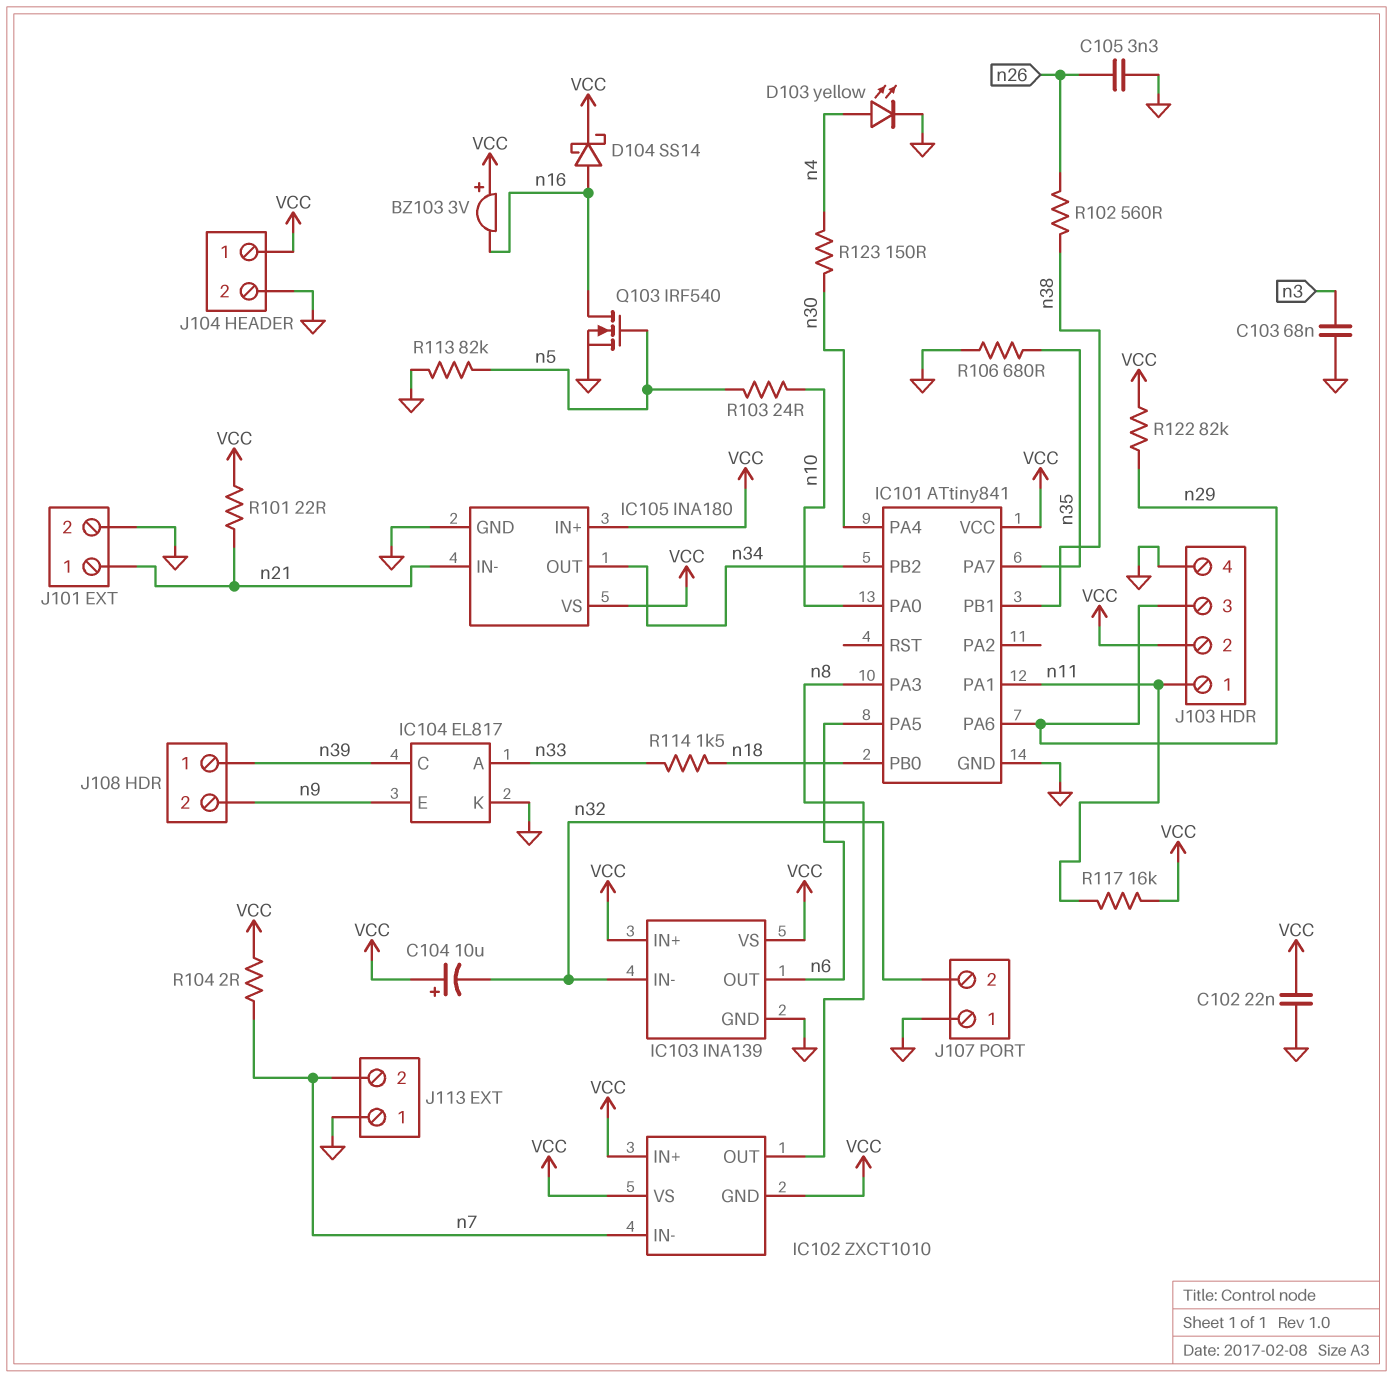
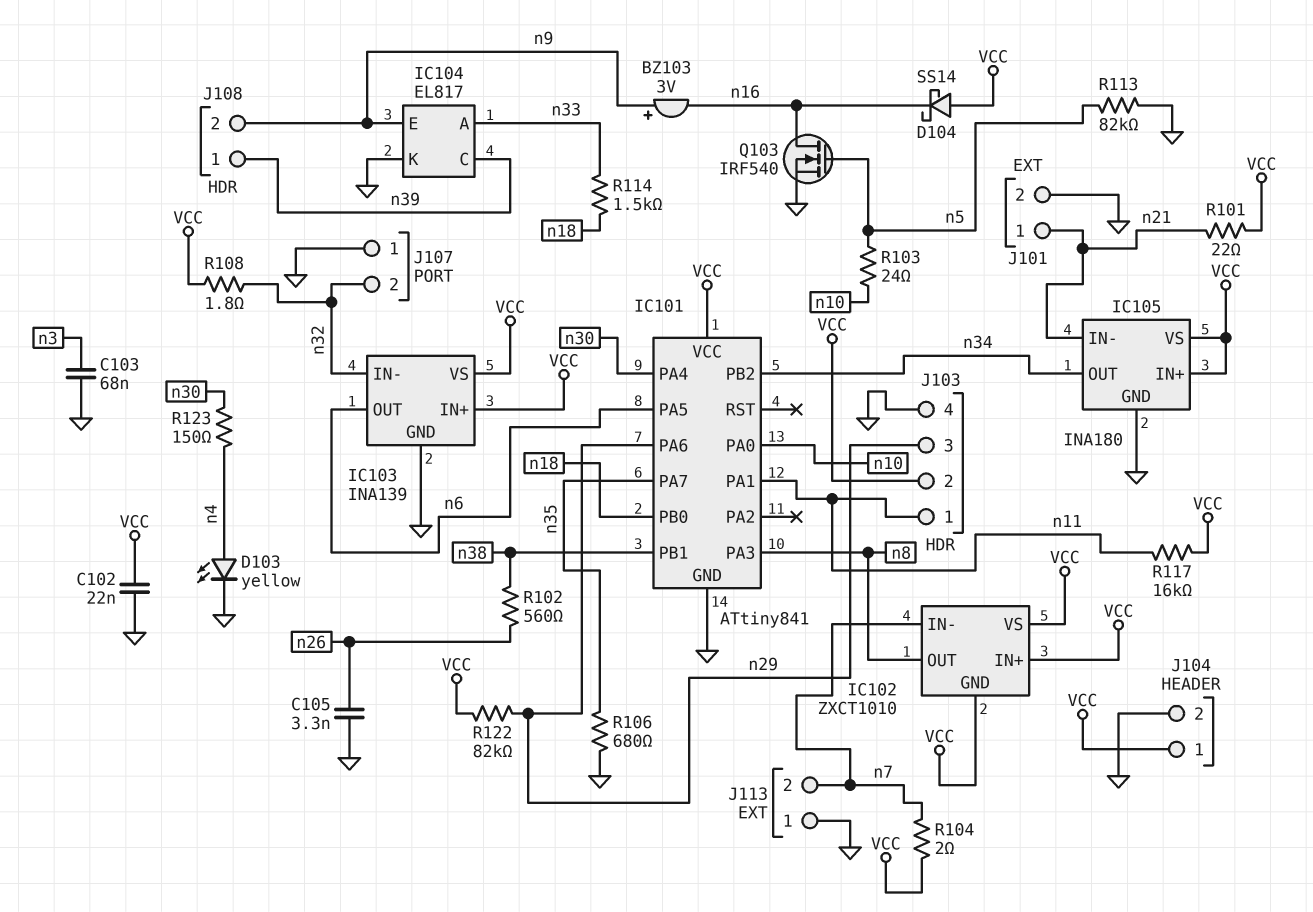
BZ103: buzzer 3V (plus VCC, minus n16) -> buzzer 3V (plus n9, minus n16)
C104: 10uF (plus VCC, minus n32) -> none
D104: schottky SS14 (A n16, K VCC) -> schottky SS14 (A VCC, K n16)
R108: none -> 1.8 (VCC, n32)

